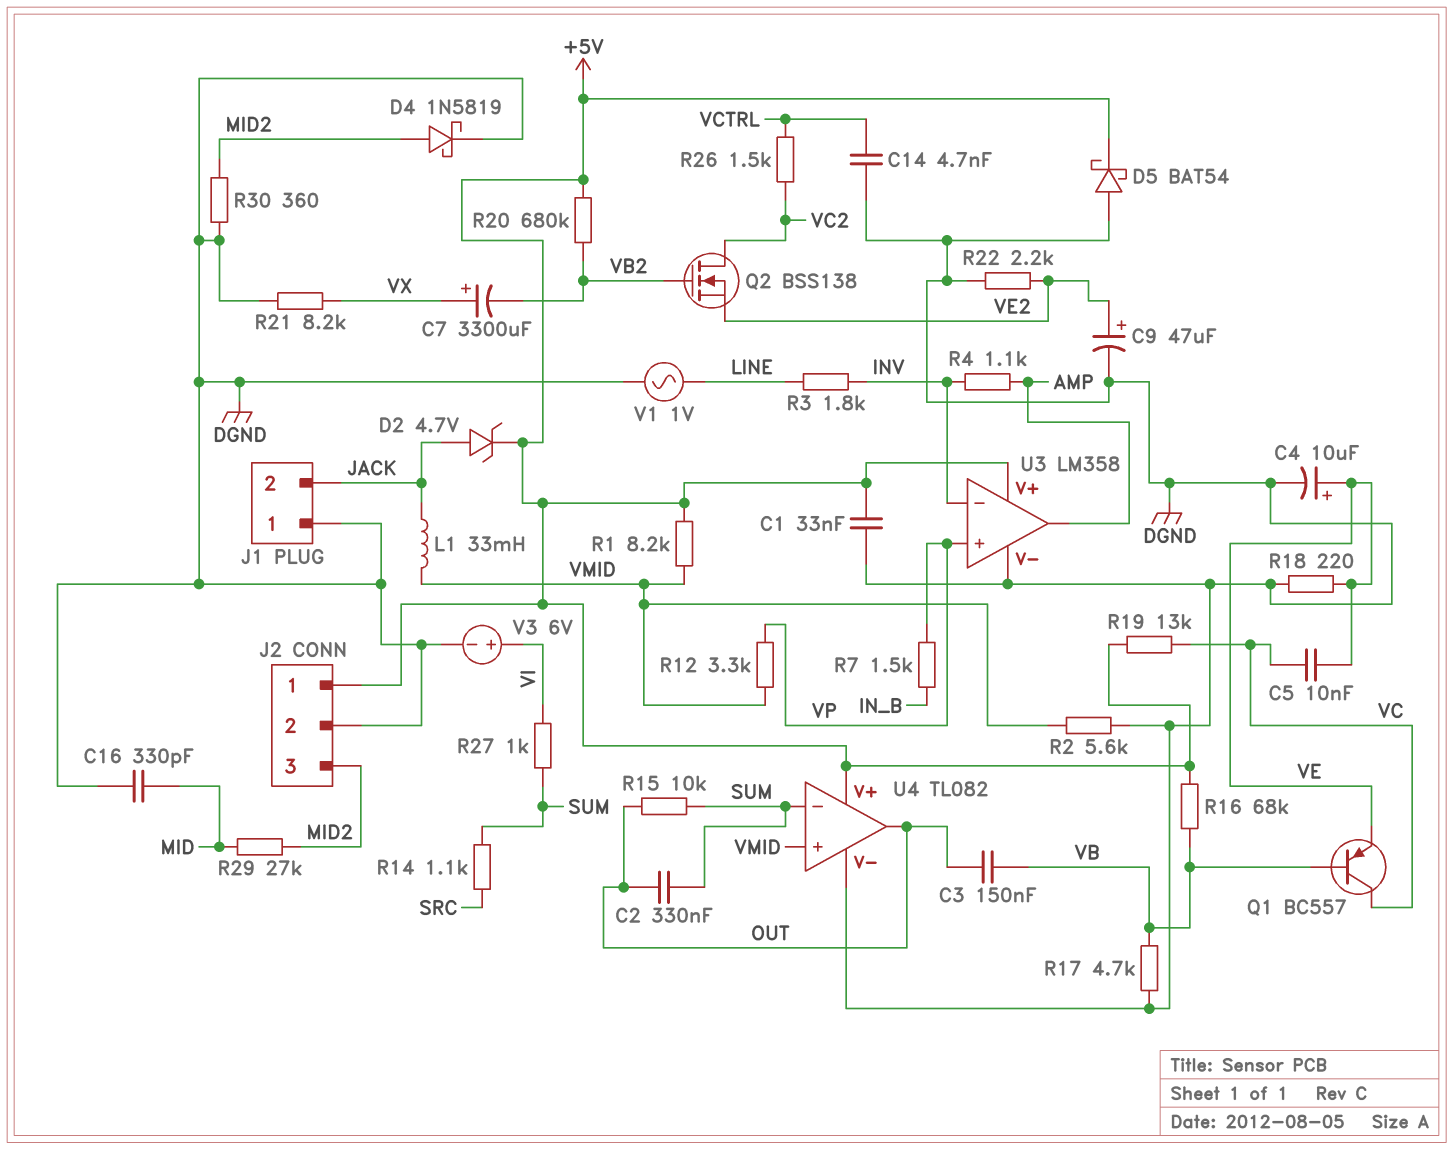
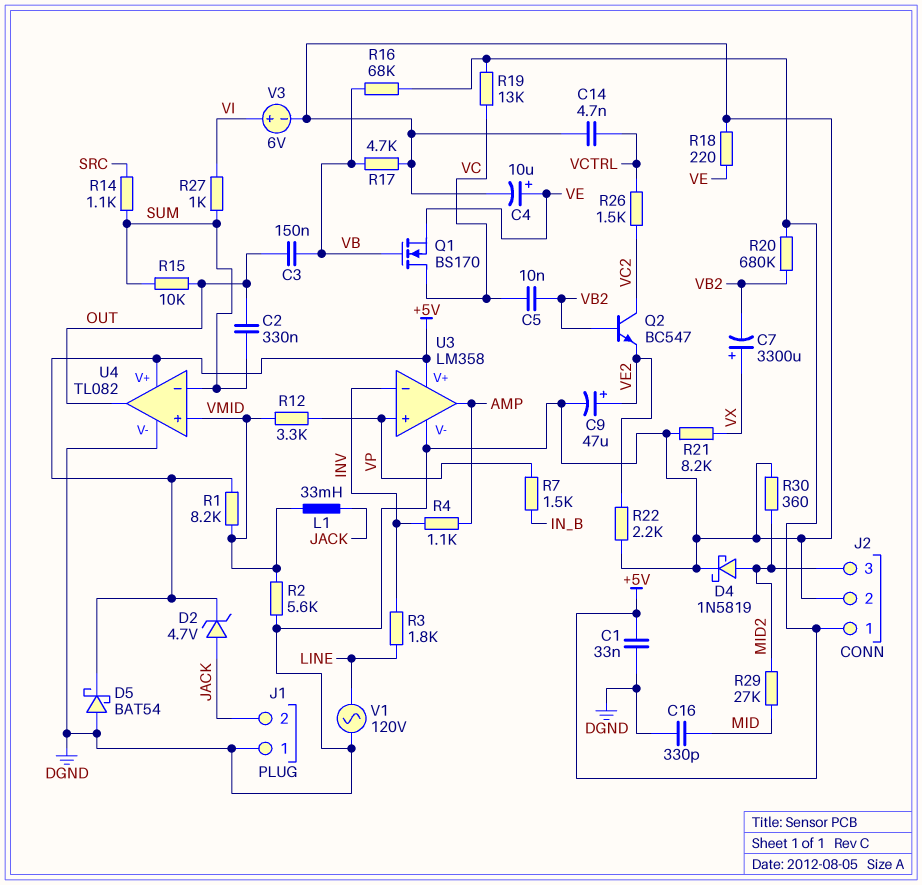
C5: 10nF (VC, VE) -> 10nF (VB2, VC)
Q1: PNP BC557 (B VB, C VC, E VE) -> NMOS BS170 (G VB, D VC, S VE)
Q2: NMOS BSS138 (G VB2, D VC2, S VE2) -> NPN BC547 (B VB2, C VC2, E VE2)
V1: AC 1V (DGND, LINE) -> AC 120V (DGND, LINE)

